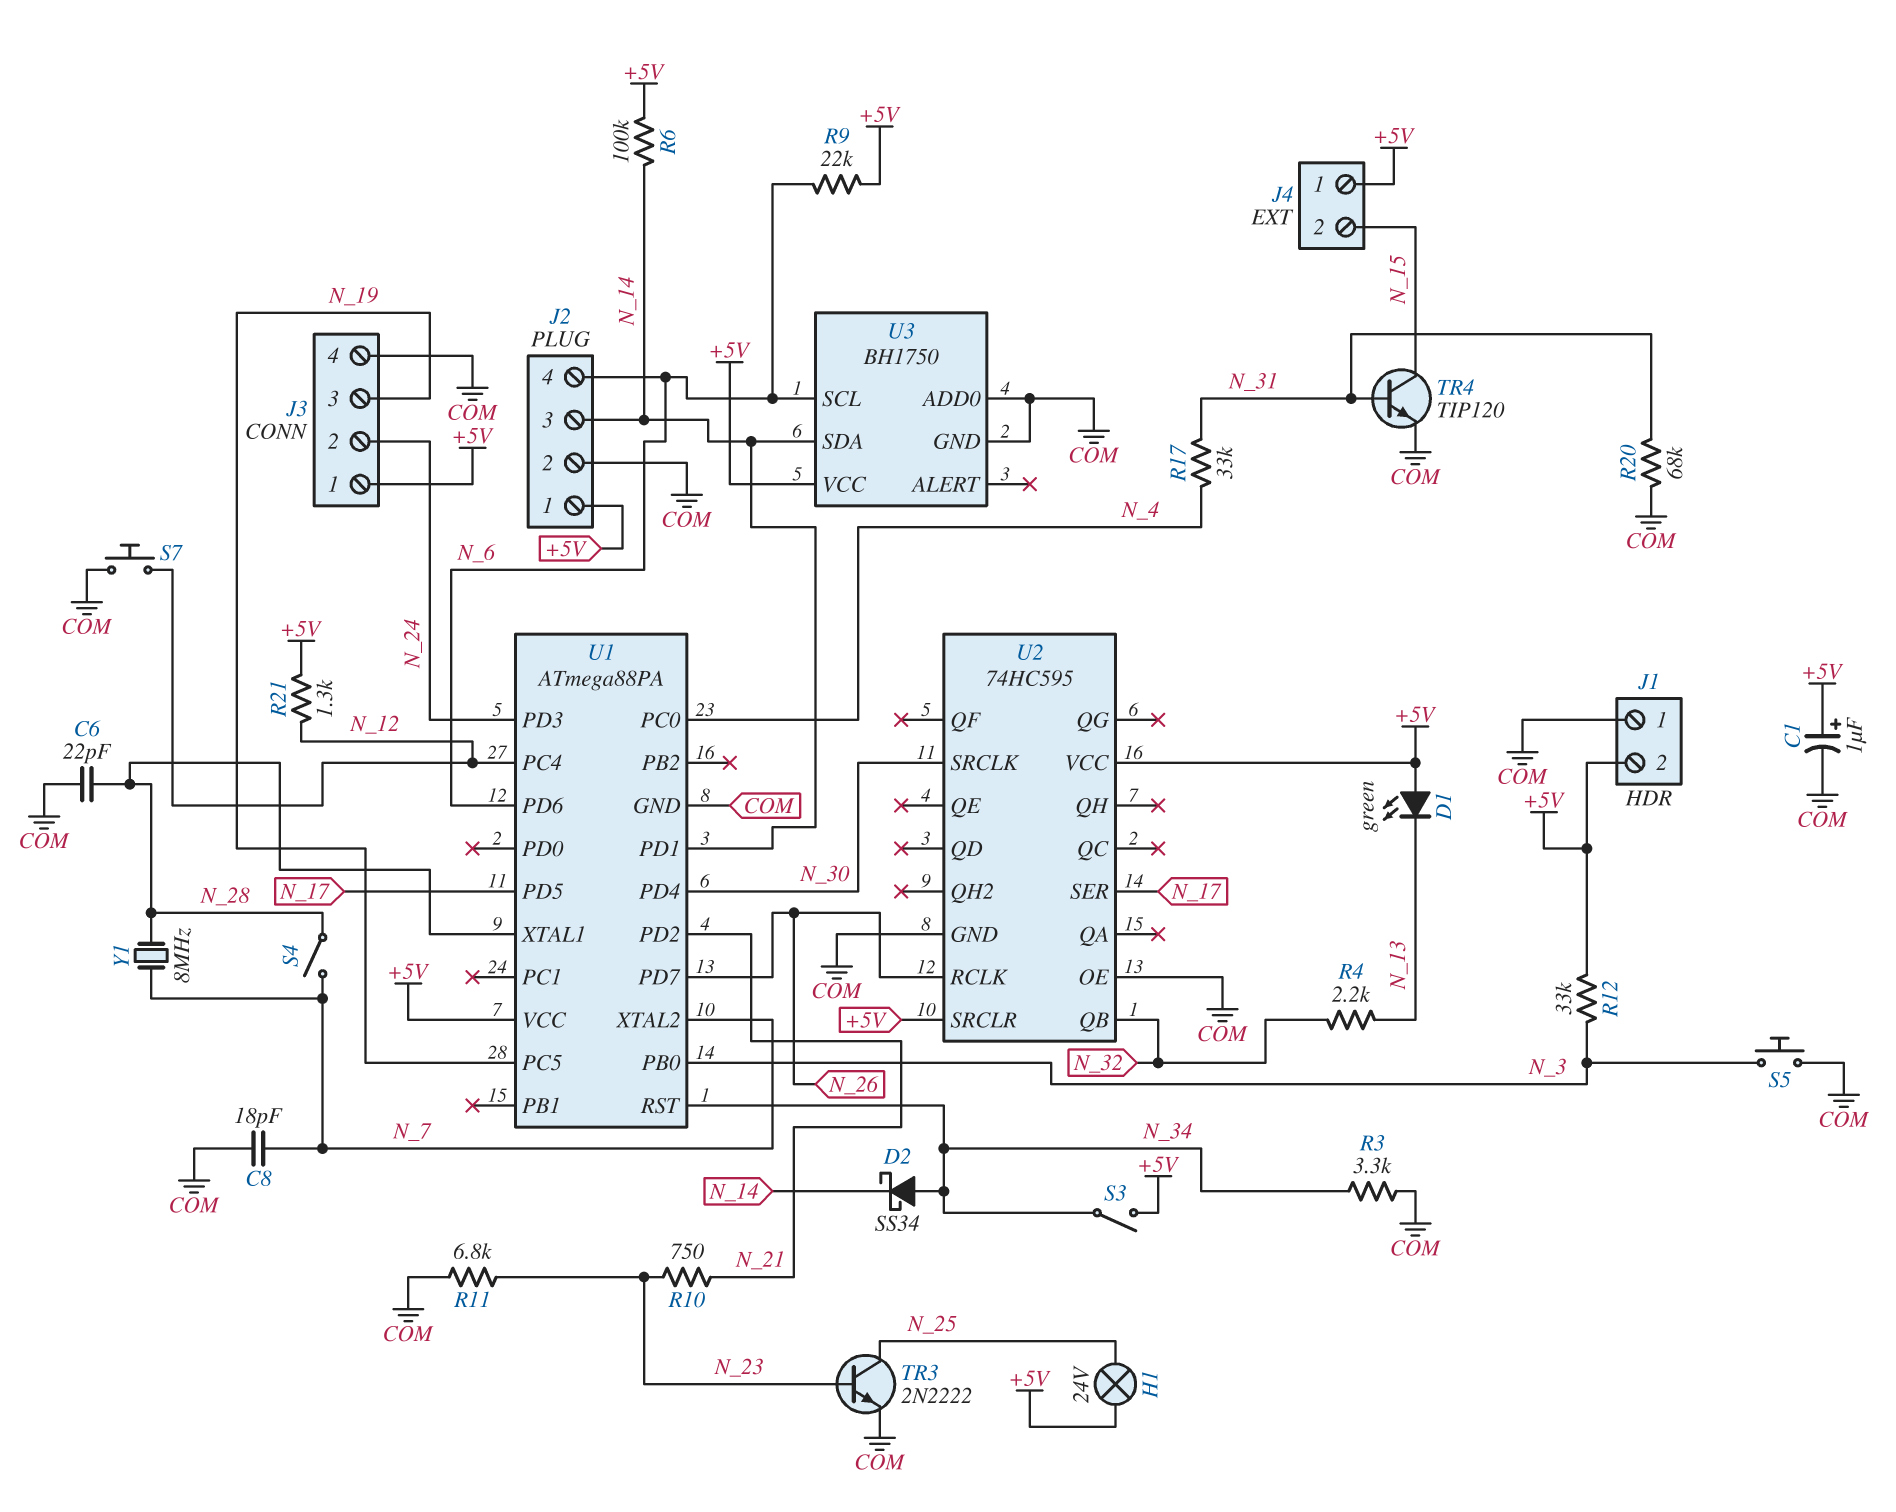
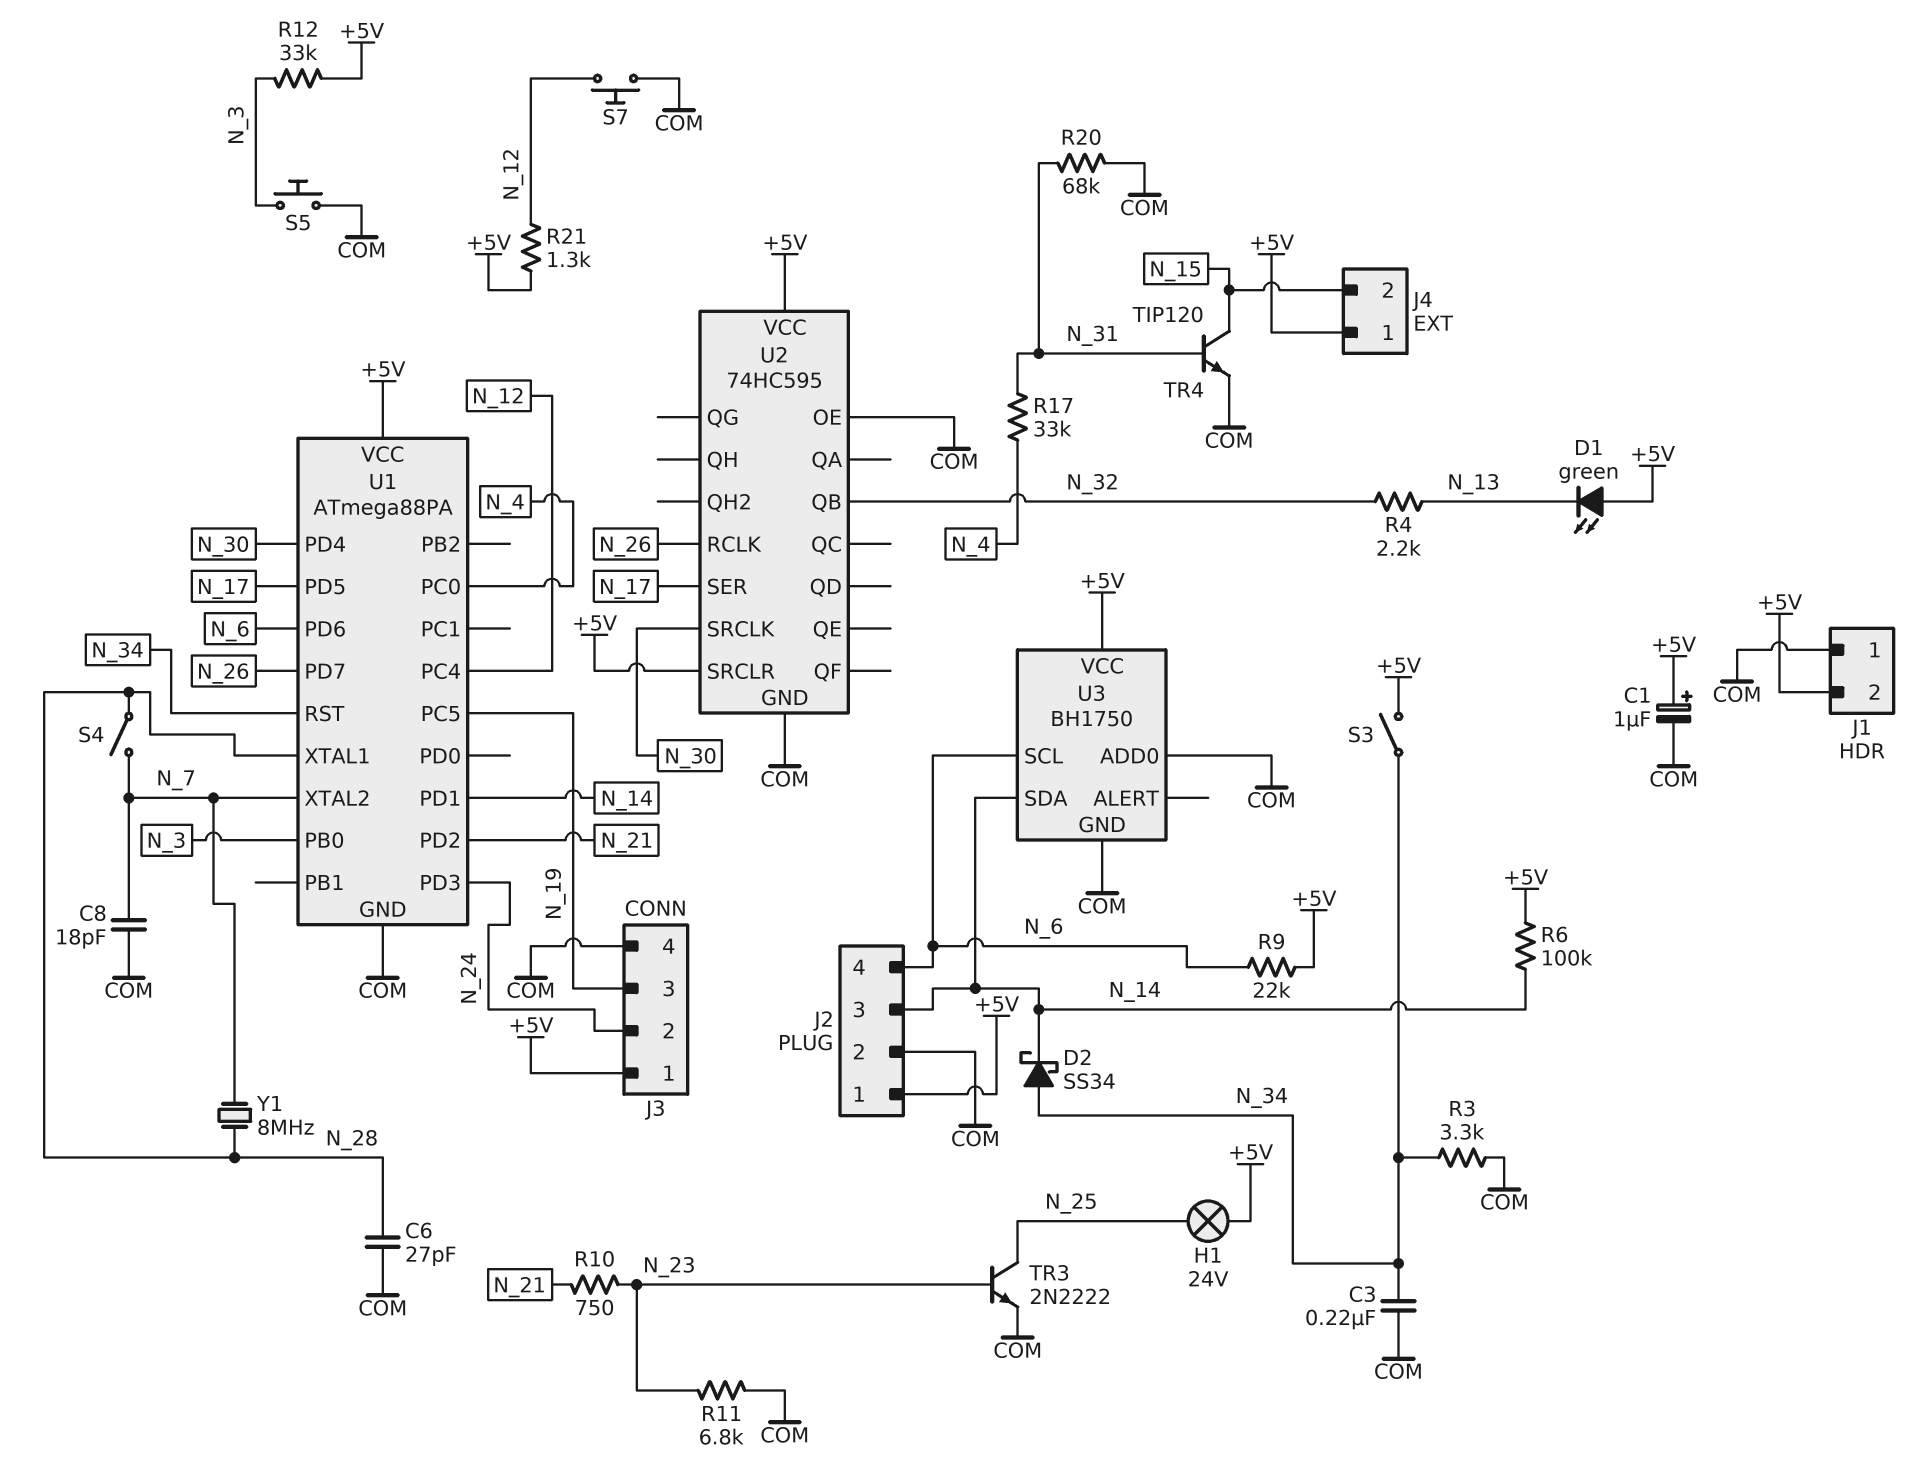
C3: none -> 220nF (COM, N_34)
C6: 22pF (COM, N_28) -> 27pF (COM, N_28)

